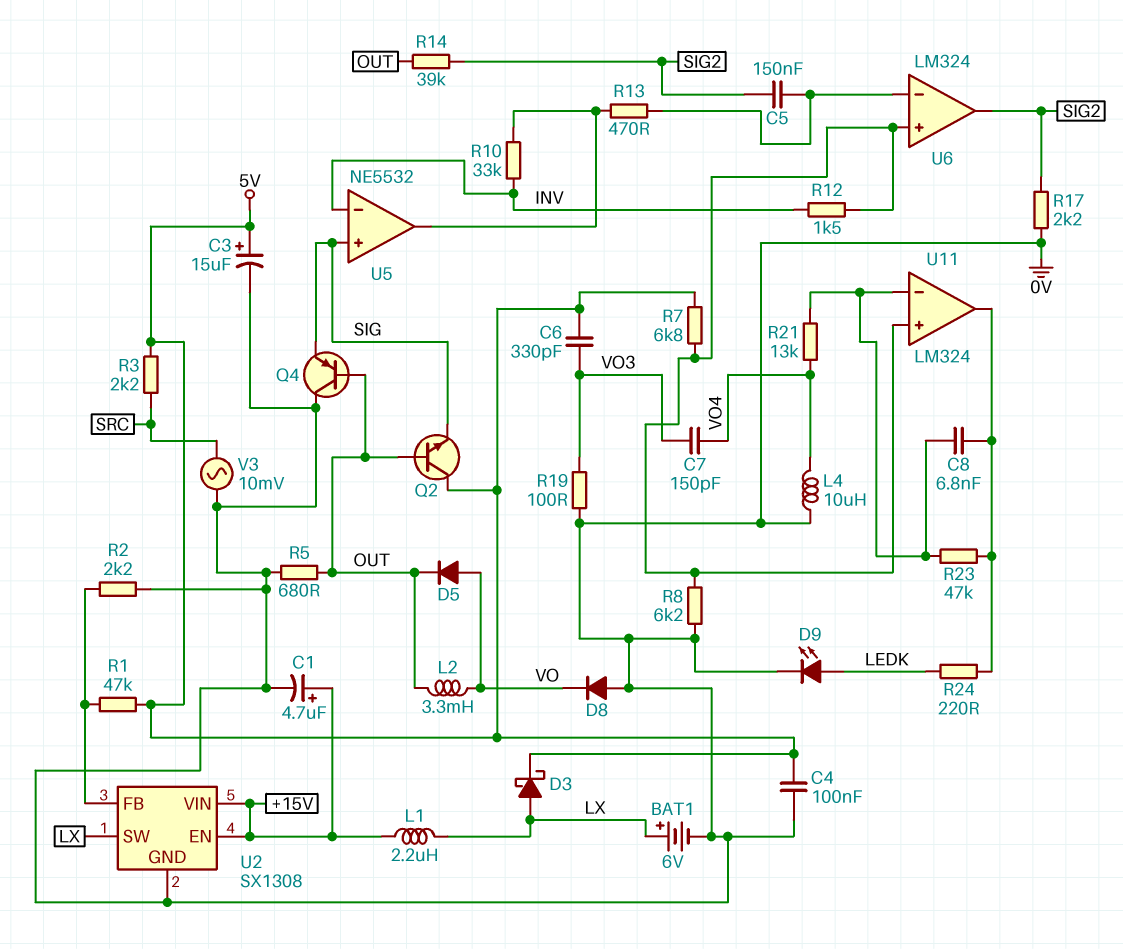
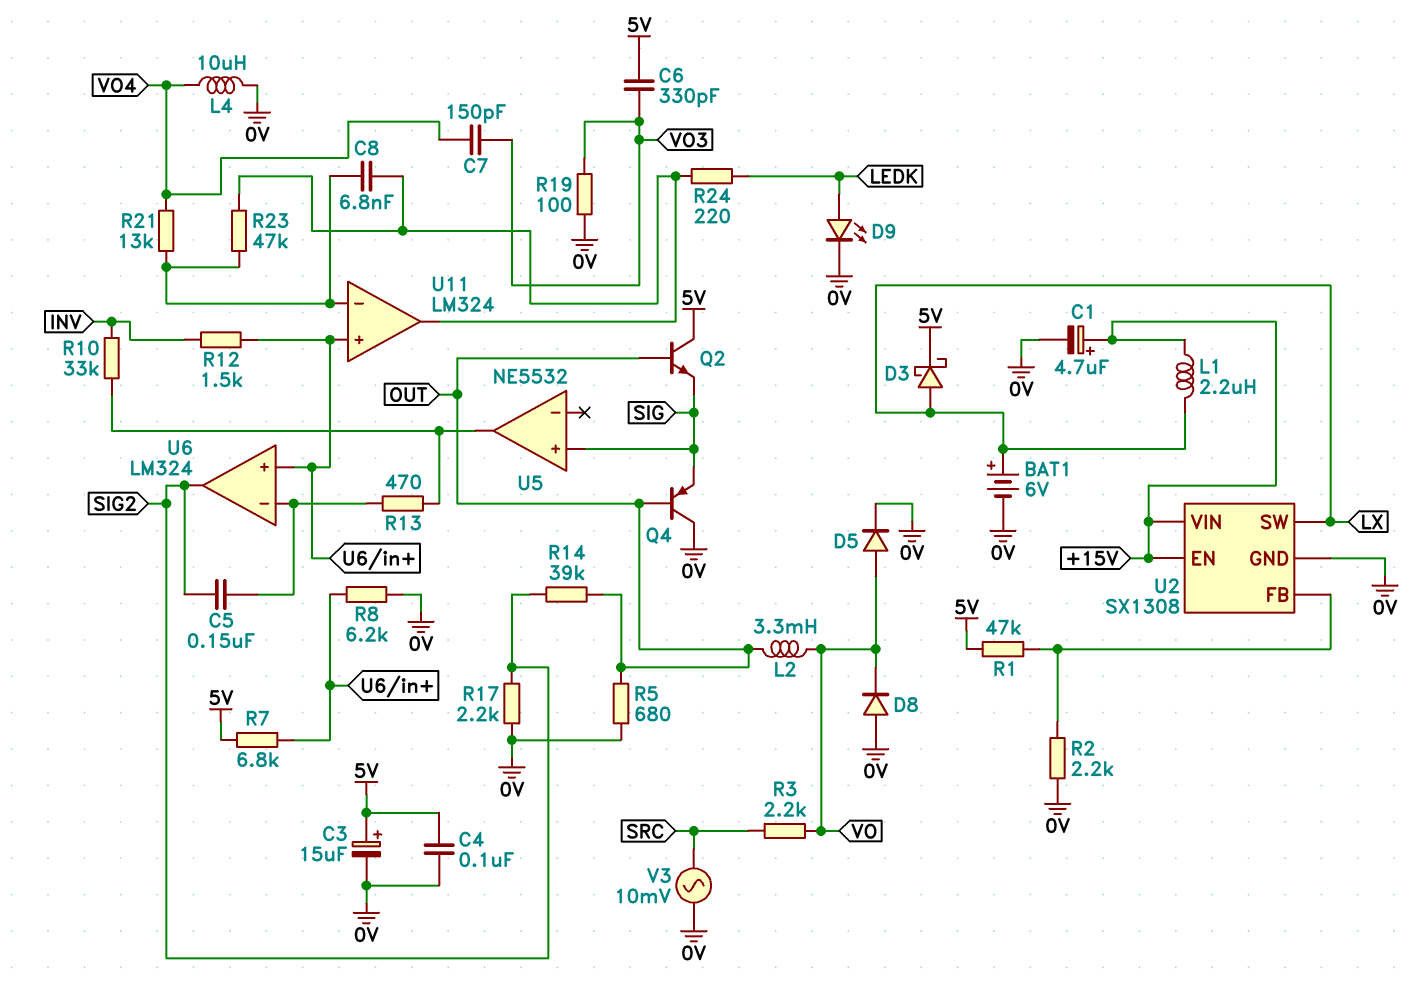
D5: diode (A VO, K OUT) -> diode (A VO, K 0V)
R3: 2.2k (5V, SRC) -> 2.2k (SRC, VO)
U5 pin in-: INV -> none

